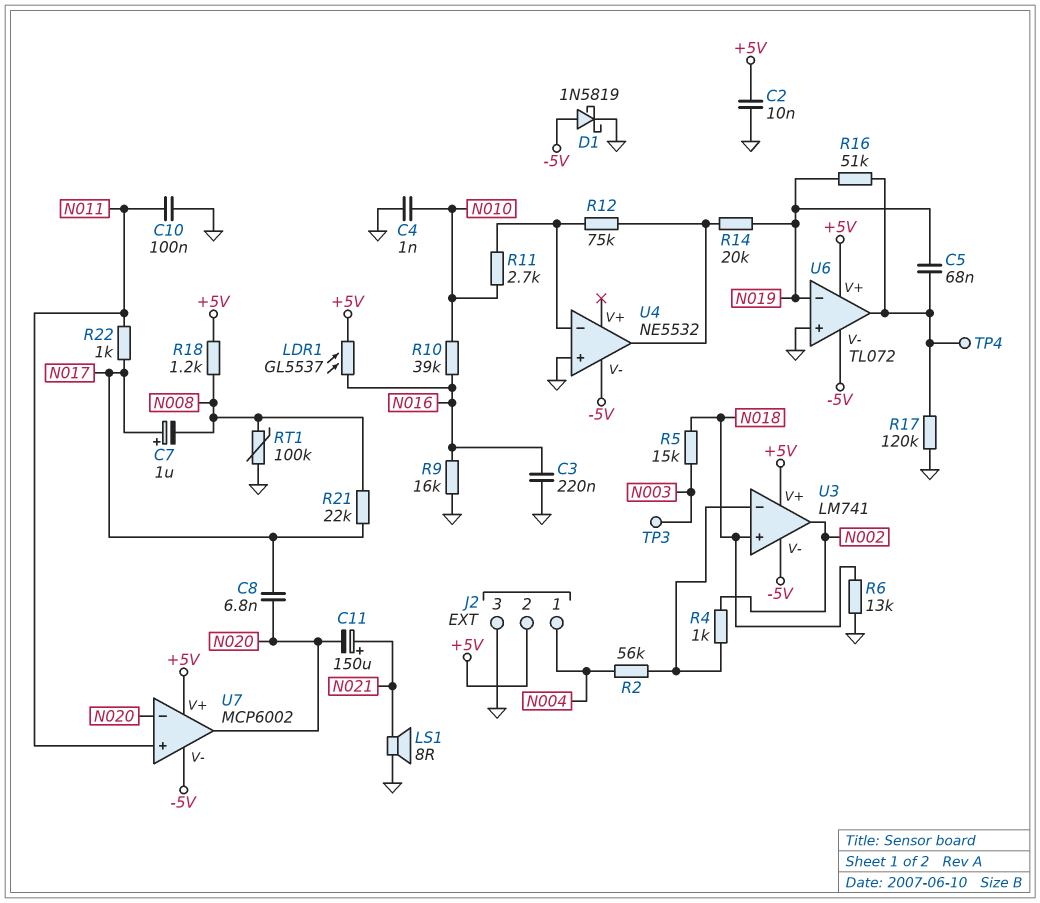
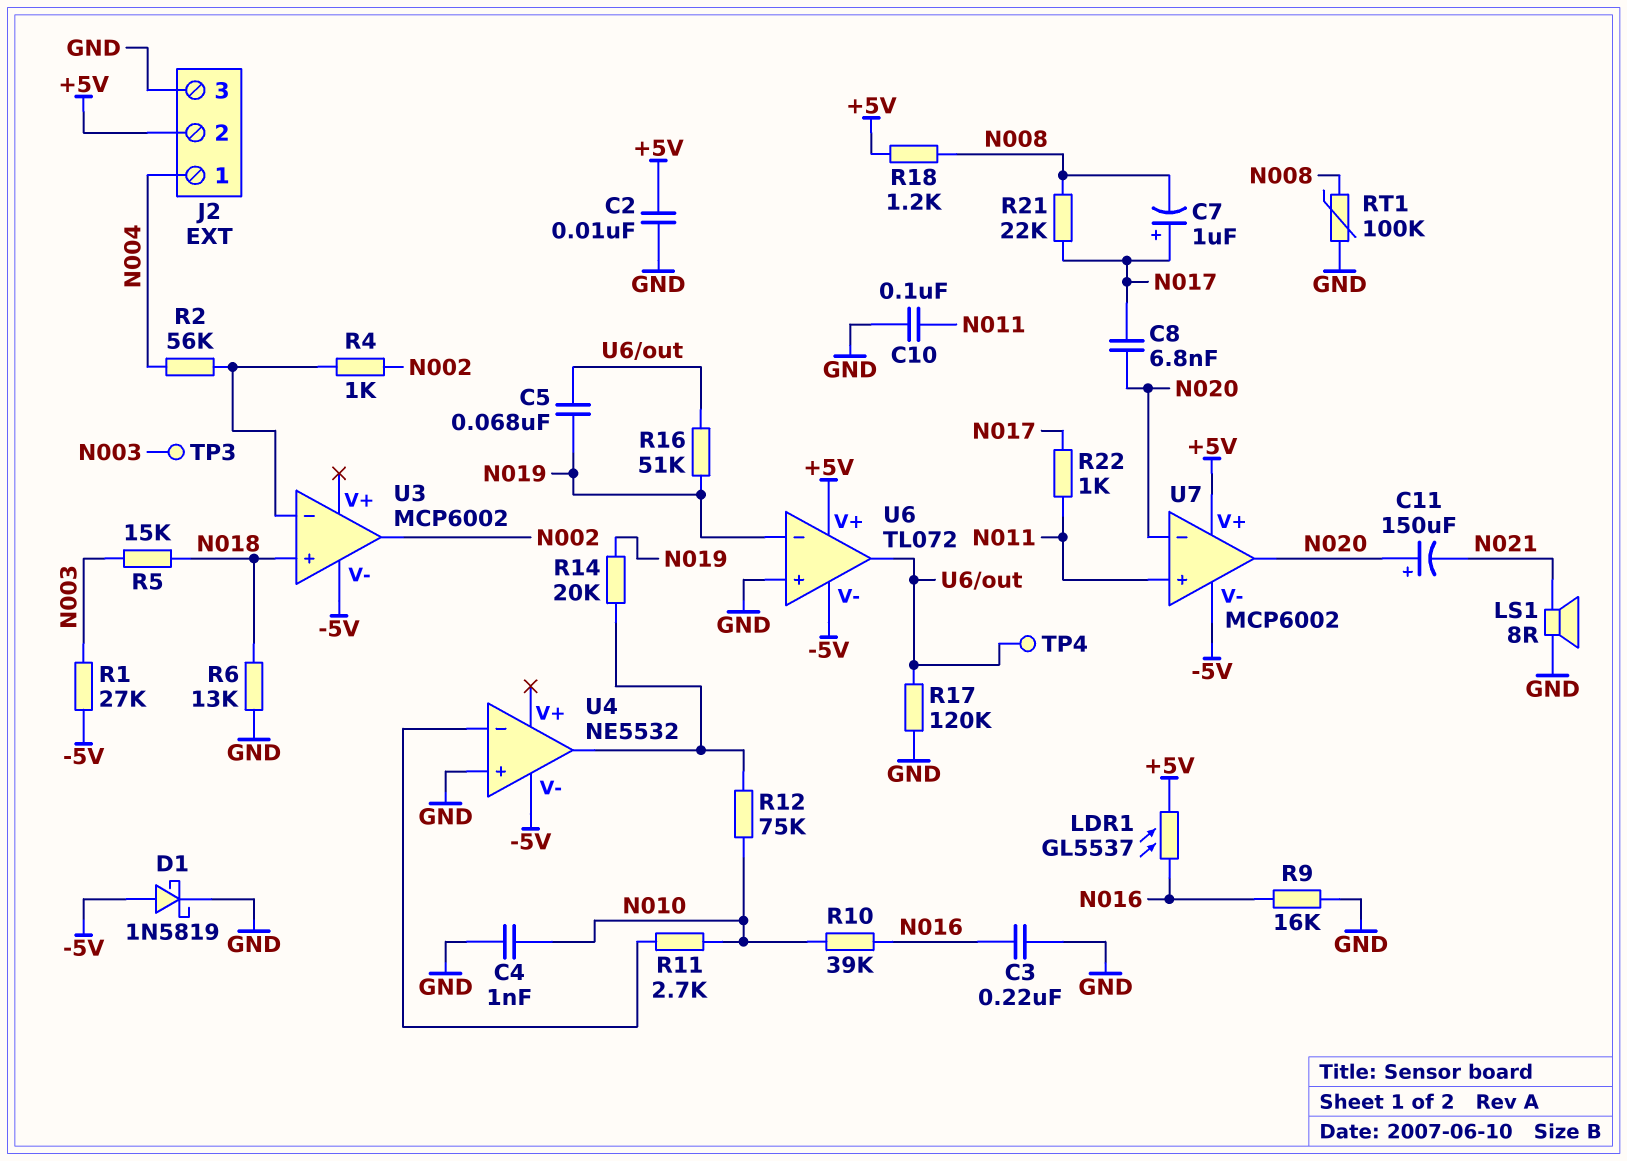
C11: 150uF (plus N021, minus N020) -> 150uF (plus N020, minus N021)
R1: none -> 27k (-5V, N003)
R12: 75k (U4/in-, U4/out) -> 75k (N010, U4/out)
U3: LM741 -> MCP6002
U3 pin V+: +5V -> none

